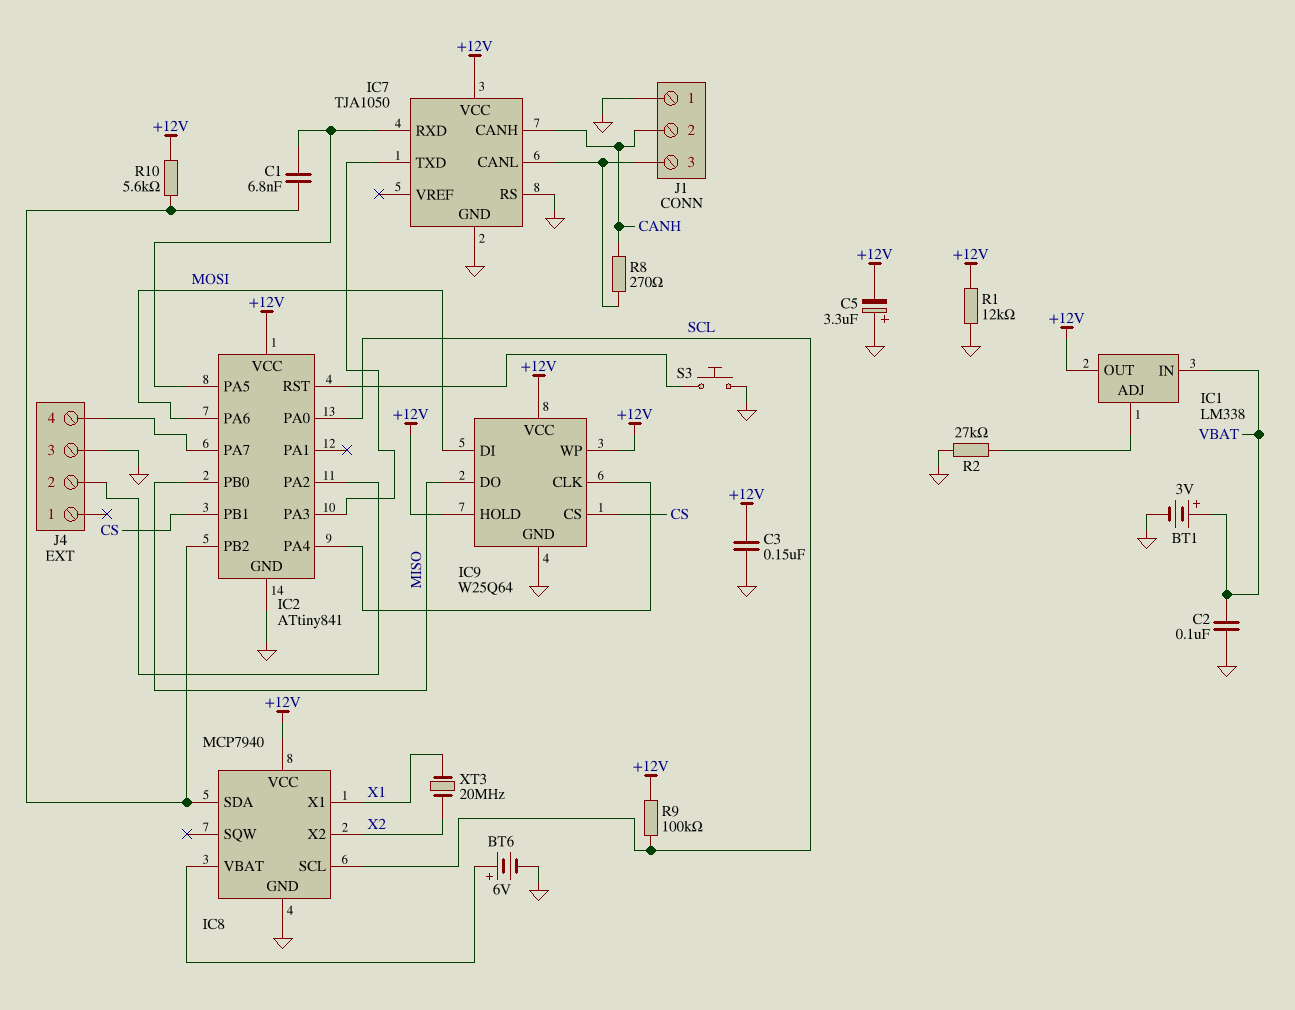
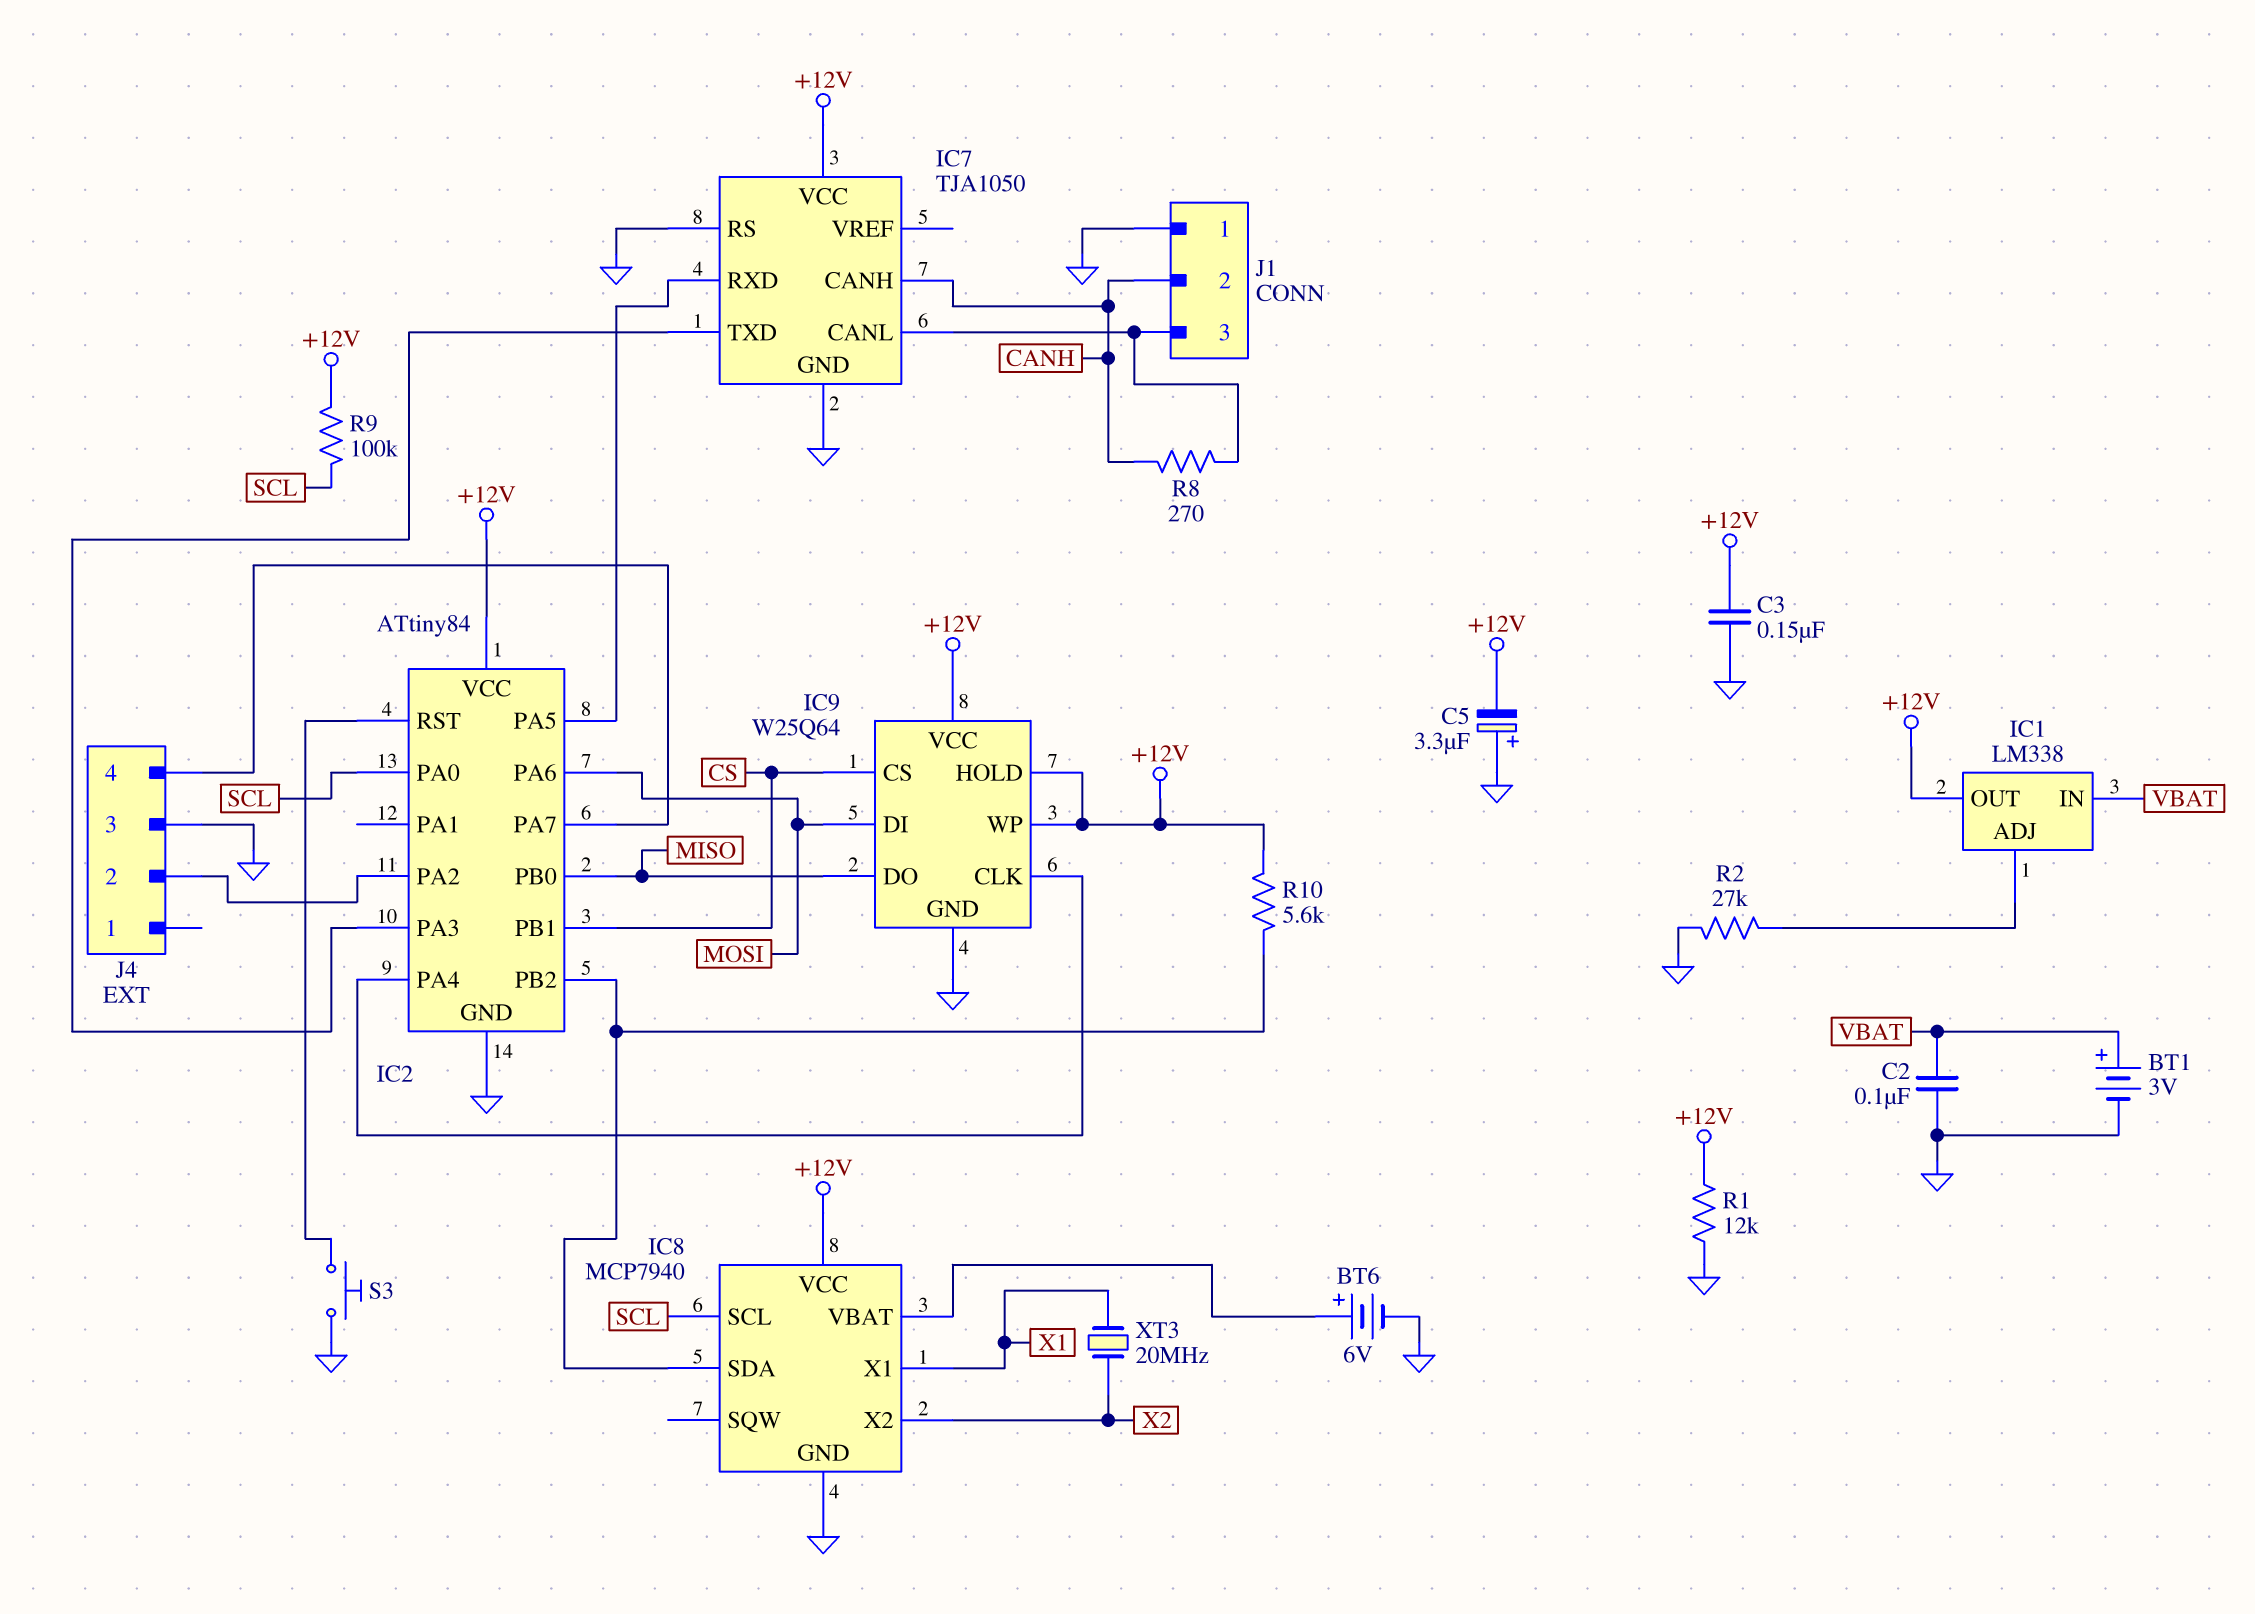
C1: 6.8nF (IC2/PA5, IC2/PB2) -> none
IC2: ATtiny841 -> ATtiny84

